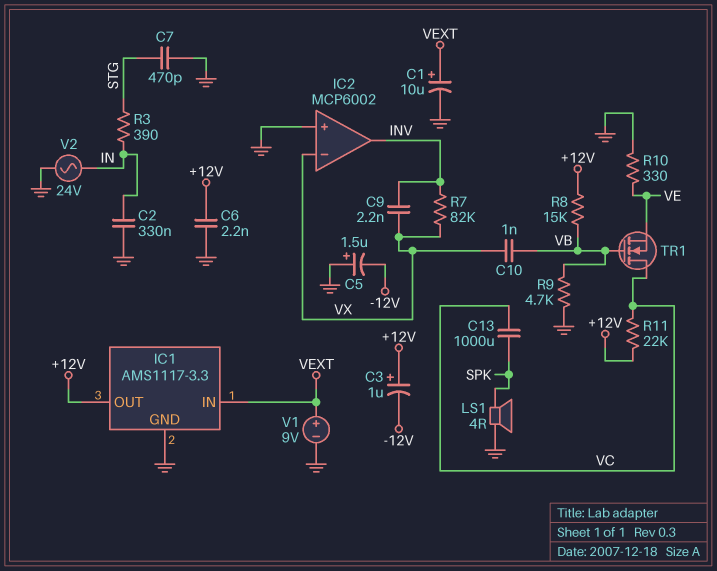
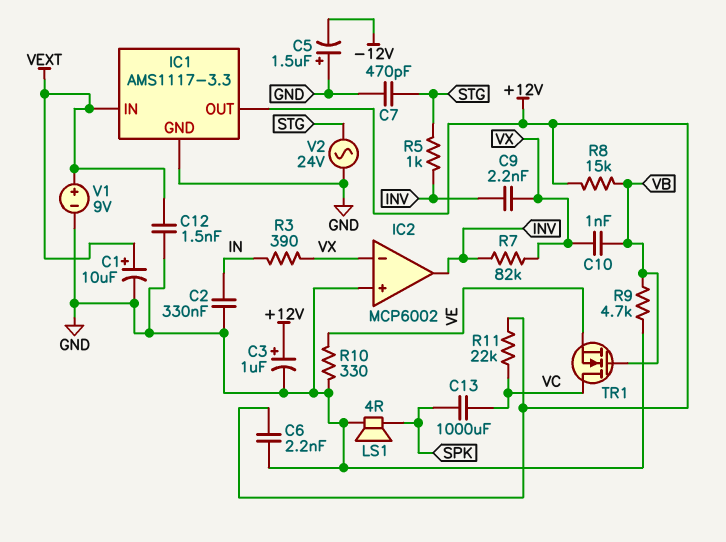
C3: 1uF (plus +12V, minus -12V) -> 1uF (plus +12V, minus GND)
C12: none -> 1.5nF (GND, VEXT)
R3: 390 (IN, STG) -> 390 (IN, VX)
R5: none -> 1k (INV, STG)
V2: AC 24V (GND, IN) -> AC 24V (GND, STG)

